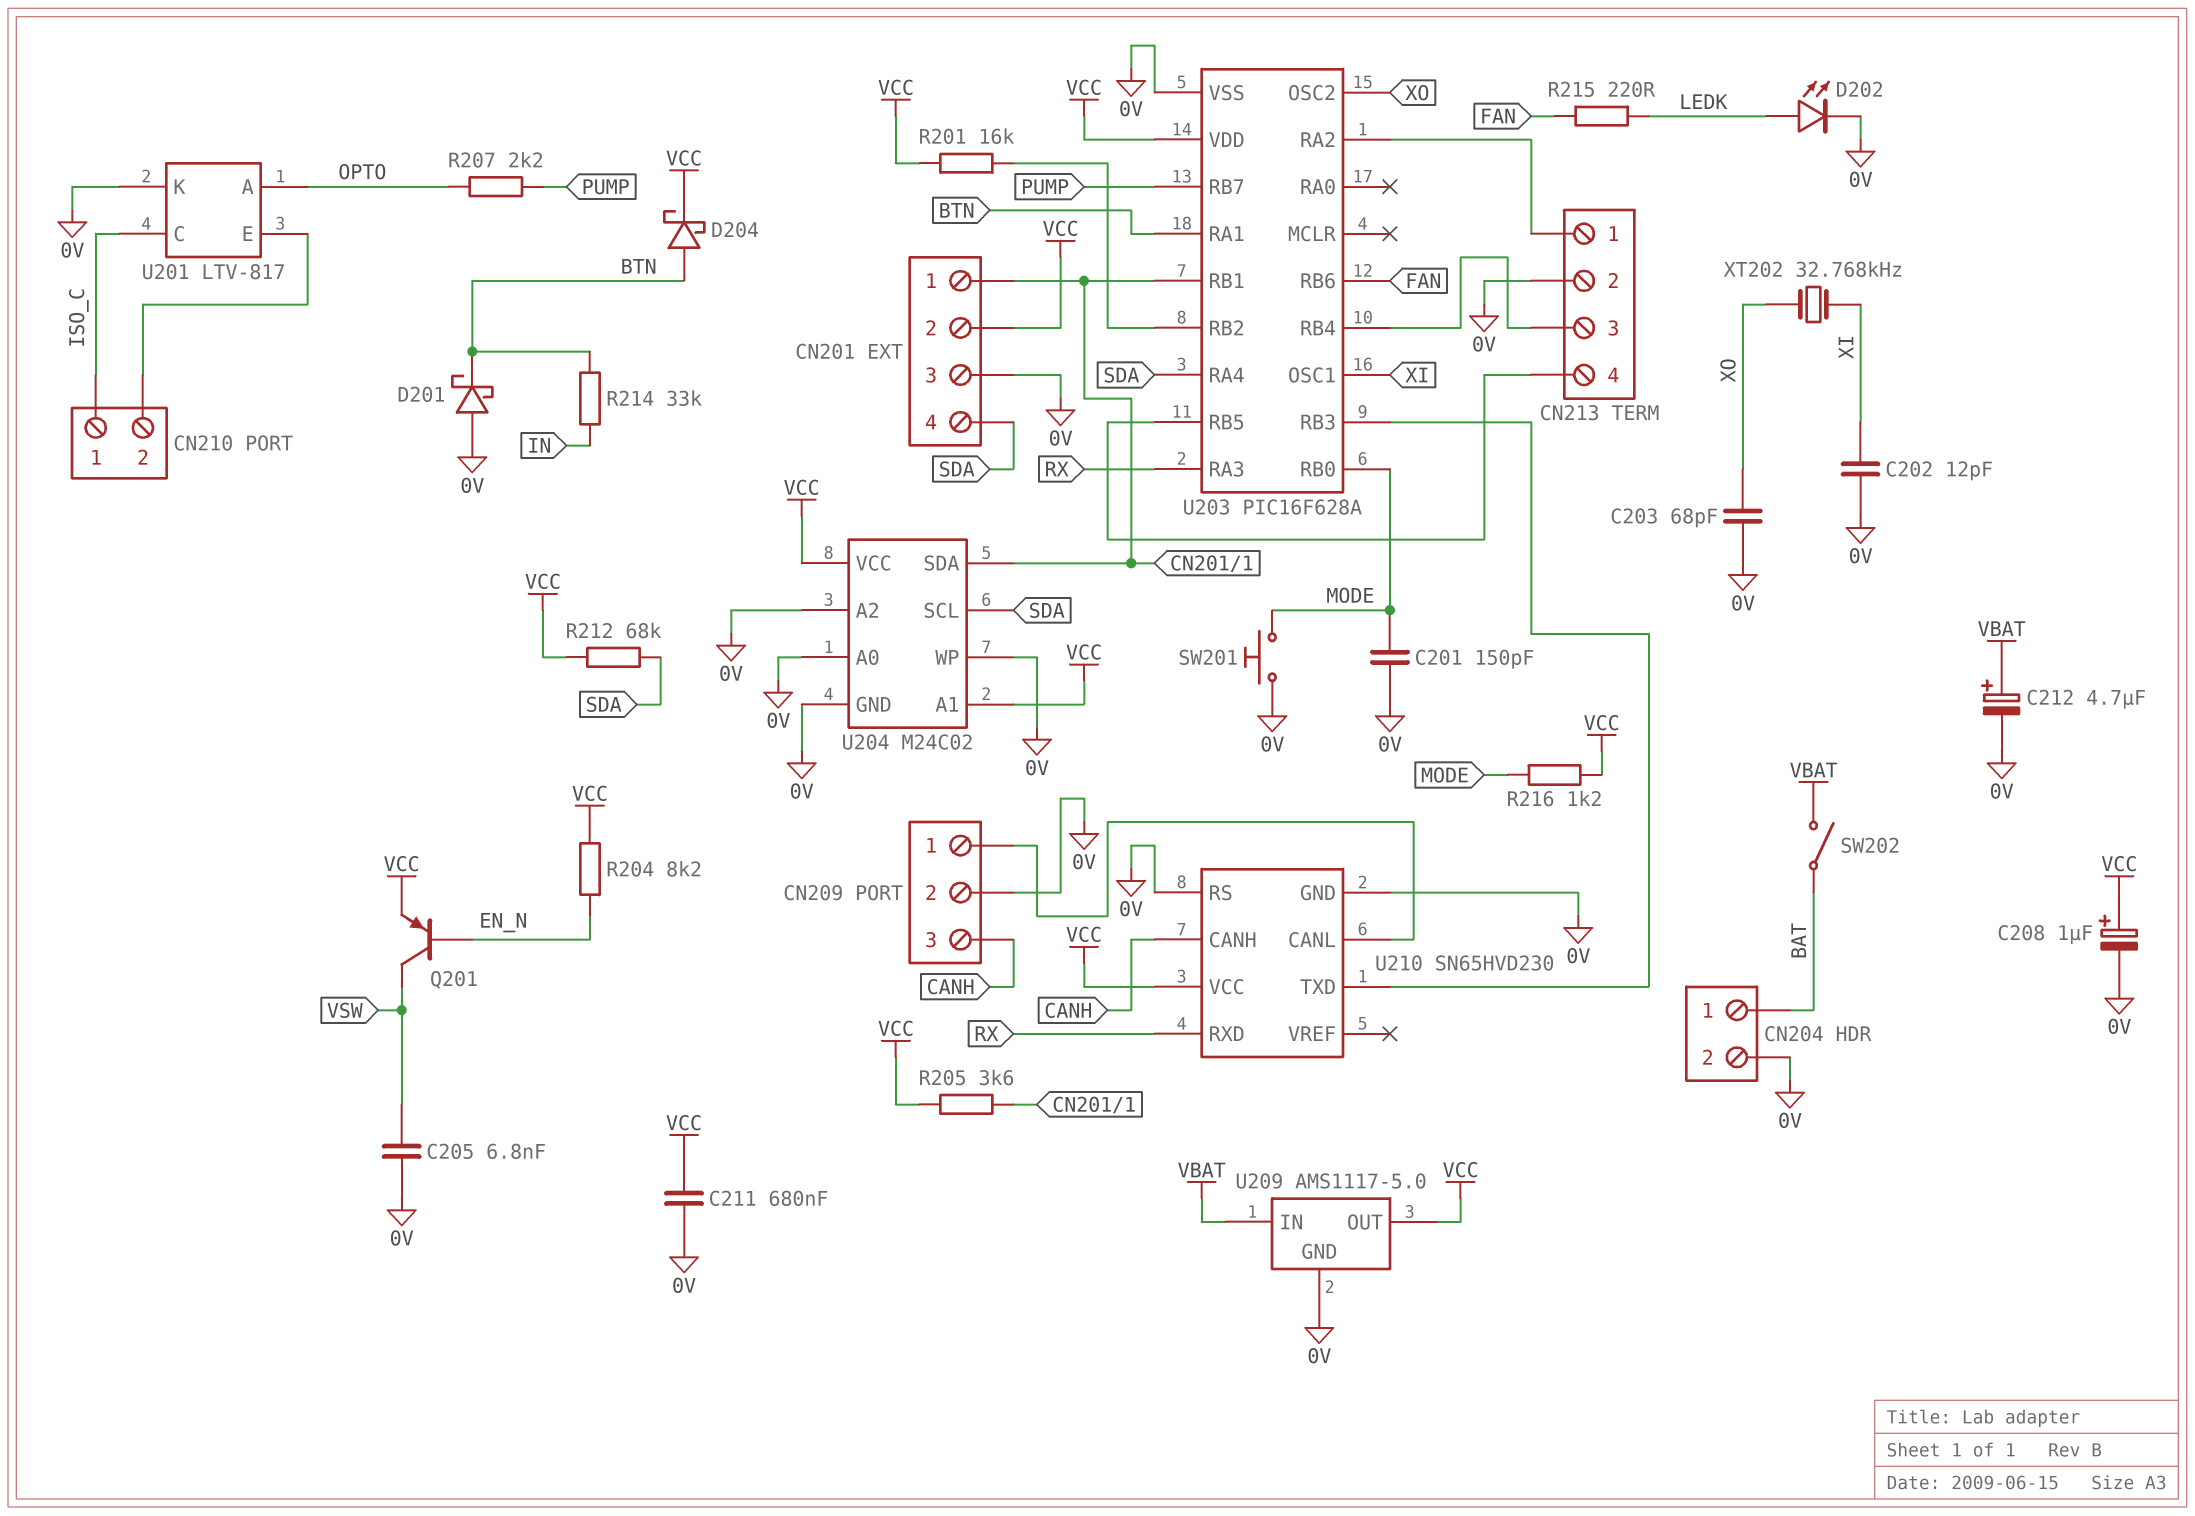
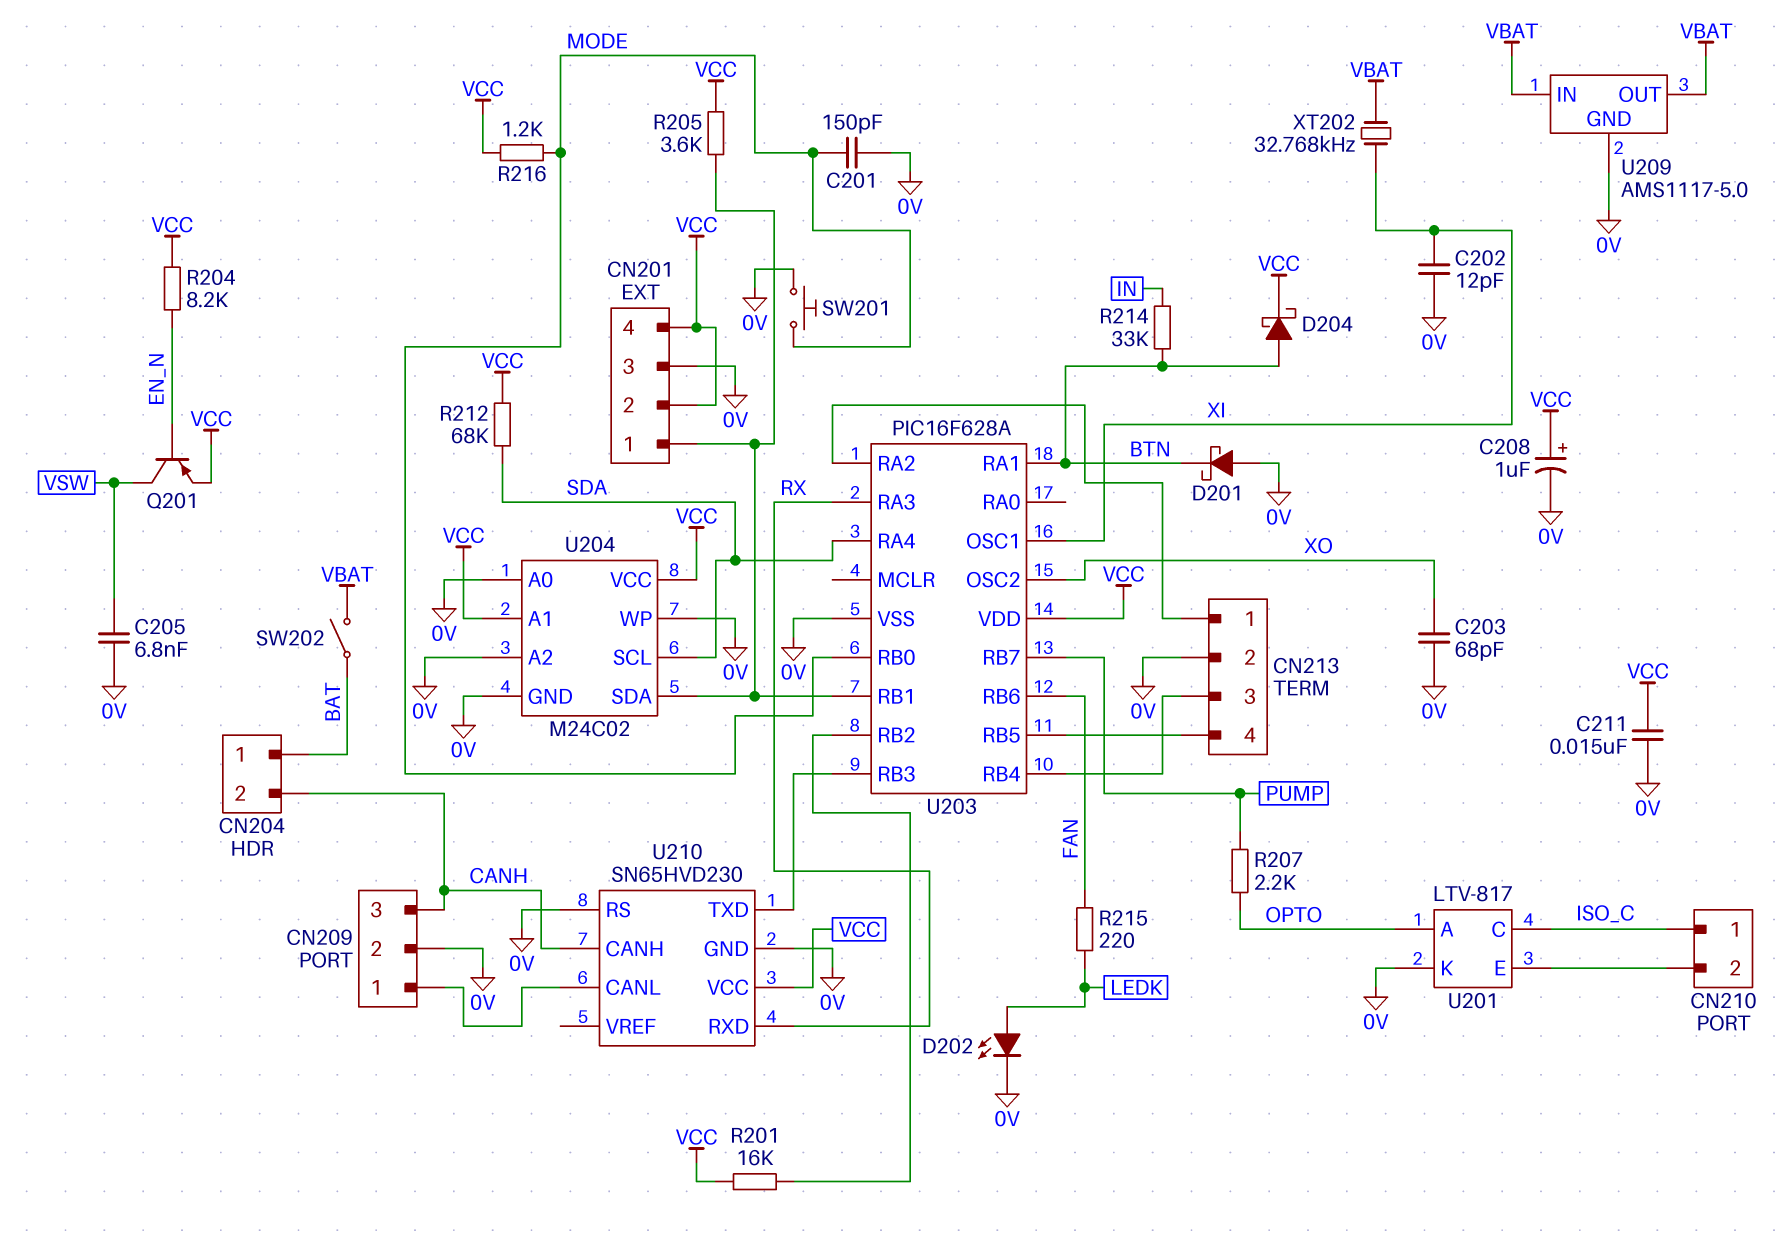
C211: 680nF (0V, VCC) -> 15nF (0V, VCC)
C212: 4.7uF (plus VBAT, minus 0V) -> none
CN201 pin 4: SDA -> VCC
CN204 pin 2: 0V -> CANH
U209 pin OUT: VCC -> VBAT
XT202: 32.768kHz (XI, XO) -> 32.768kHz (VBAT, XI)

